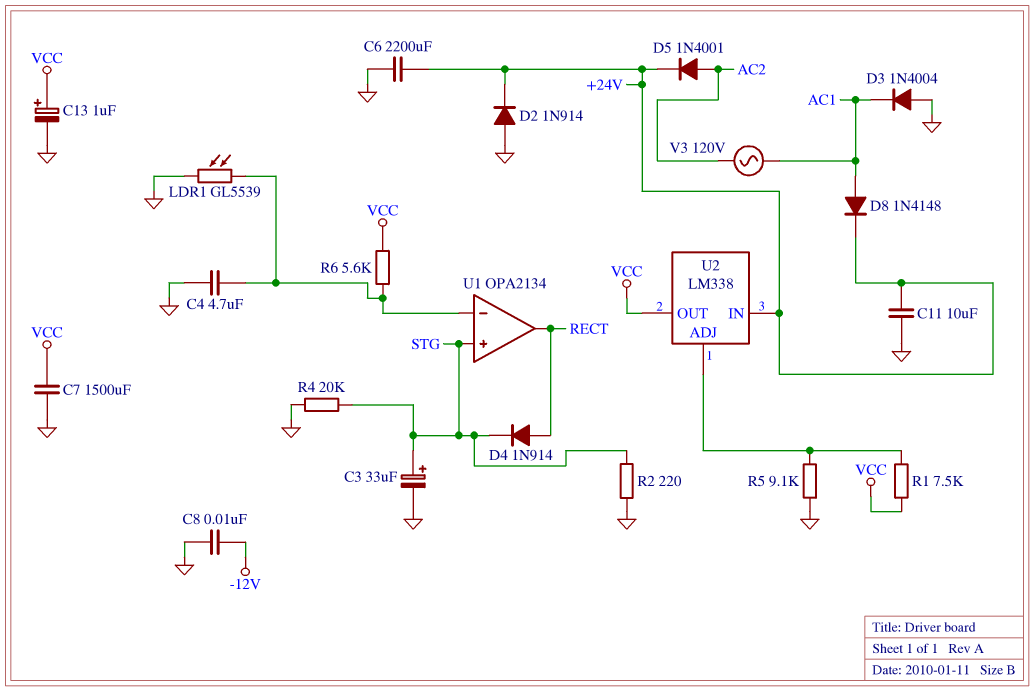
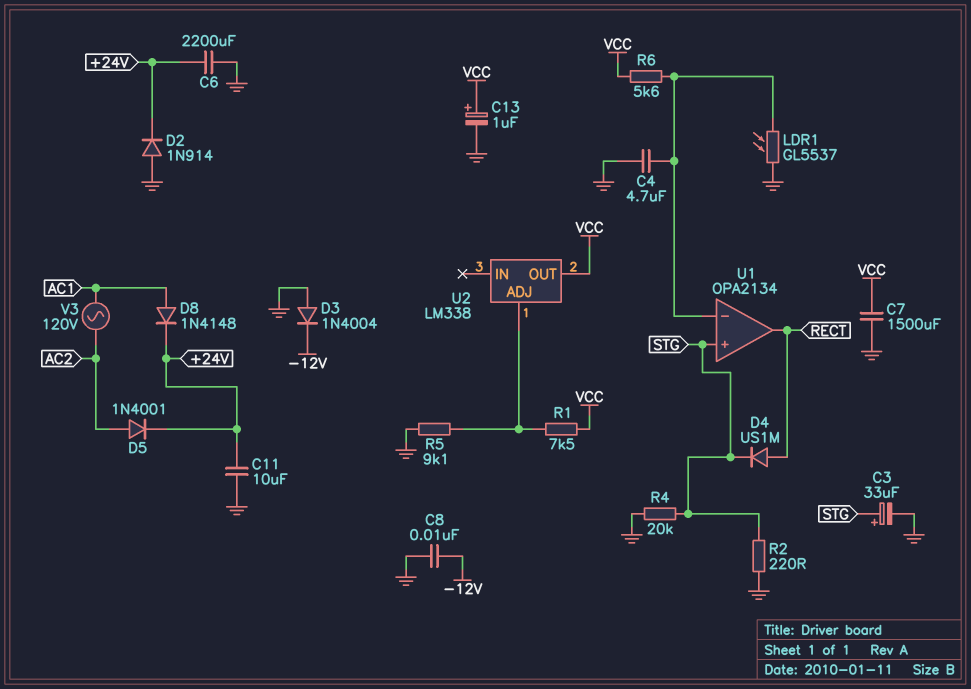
D3: diode 1N4004 (A GND, K AC1) -> diode 1N4004 (A GND, K -12V)
D4: diode 1N914 (A RECT, K STG) -> diode US1M (A RECT, K STG)
LDR1: GL5539 (GND, U1/in-) -> GL5537 (GND, U1/in-)
U2 pin IN: +24V -> none

